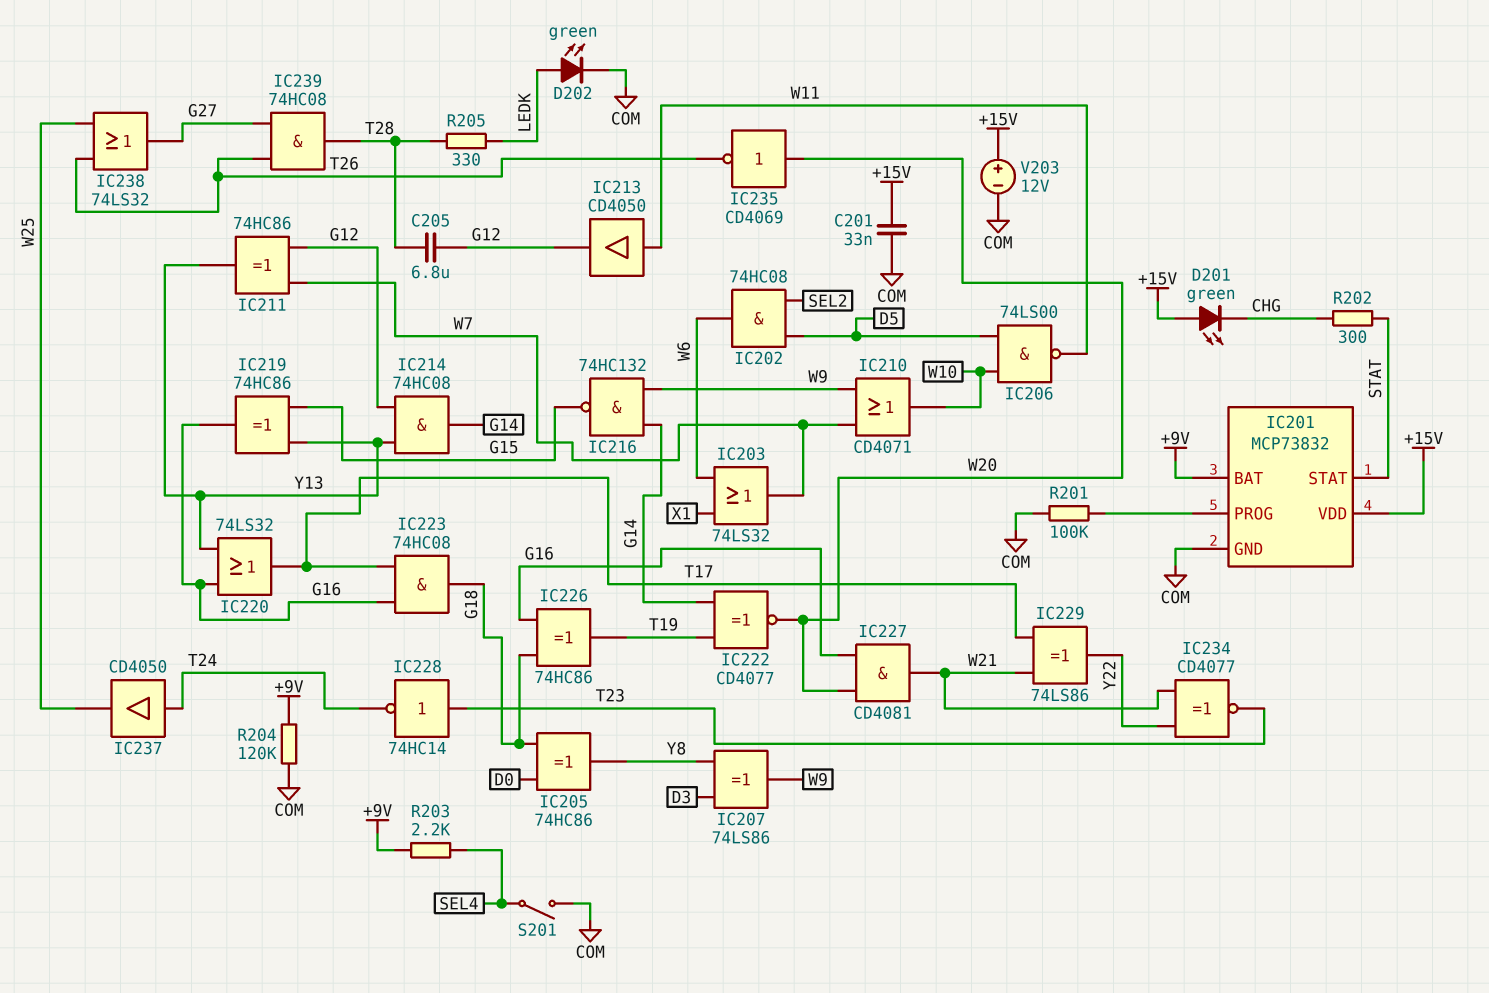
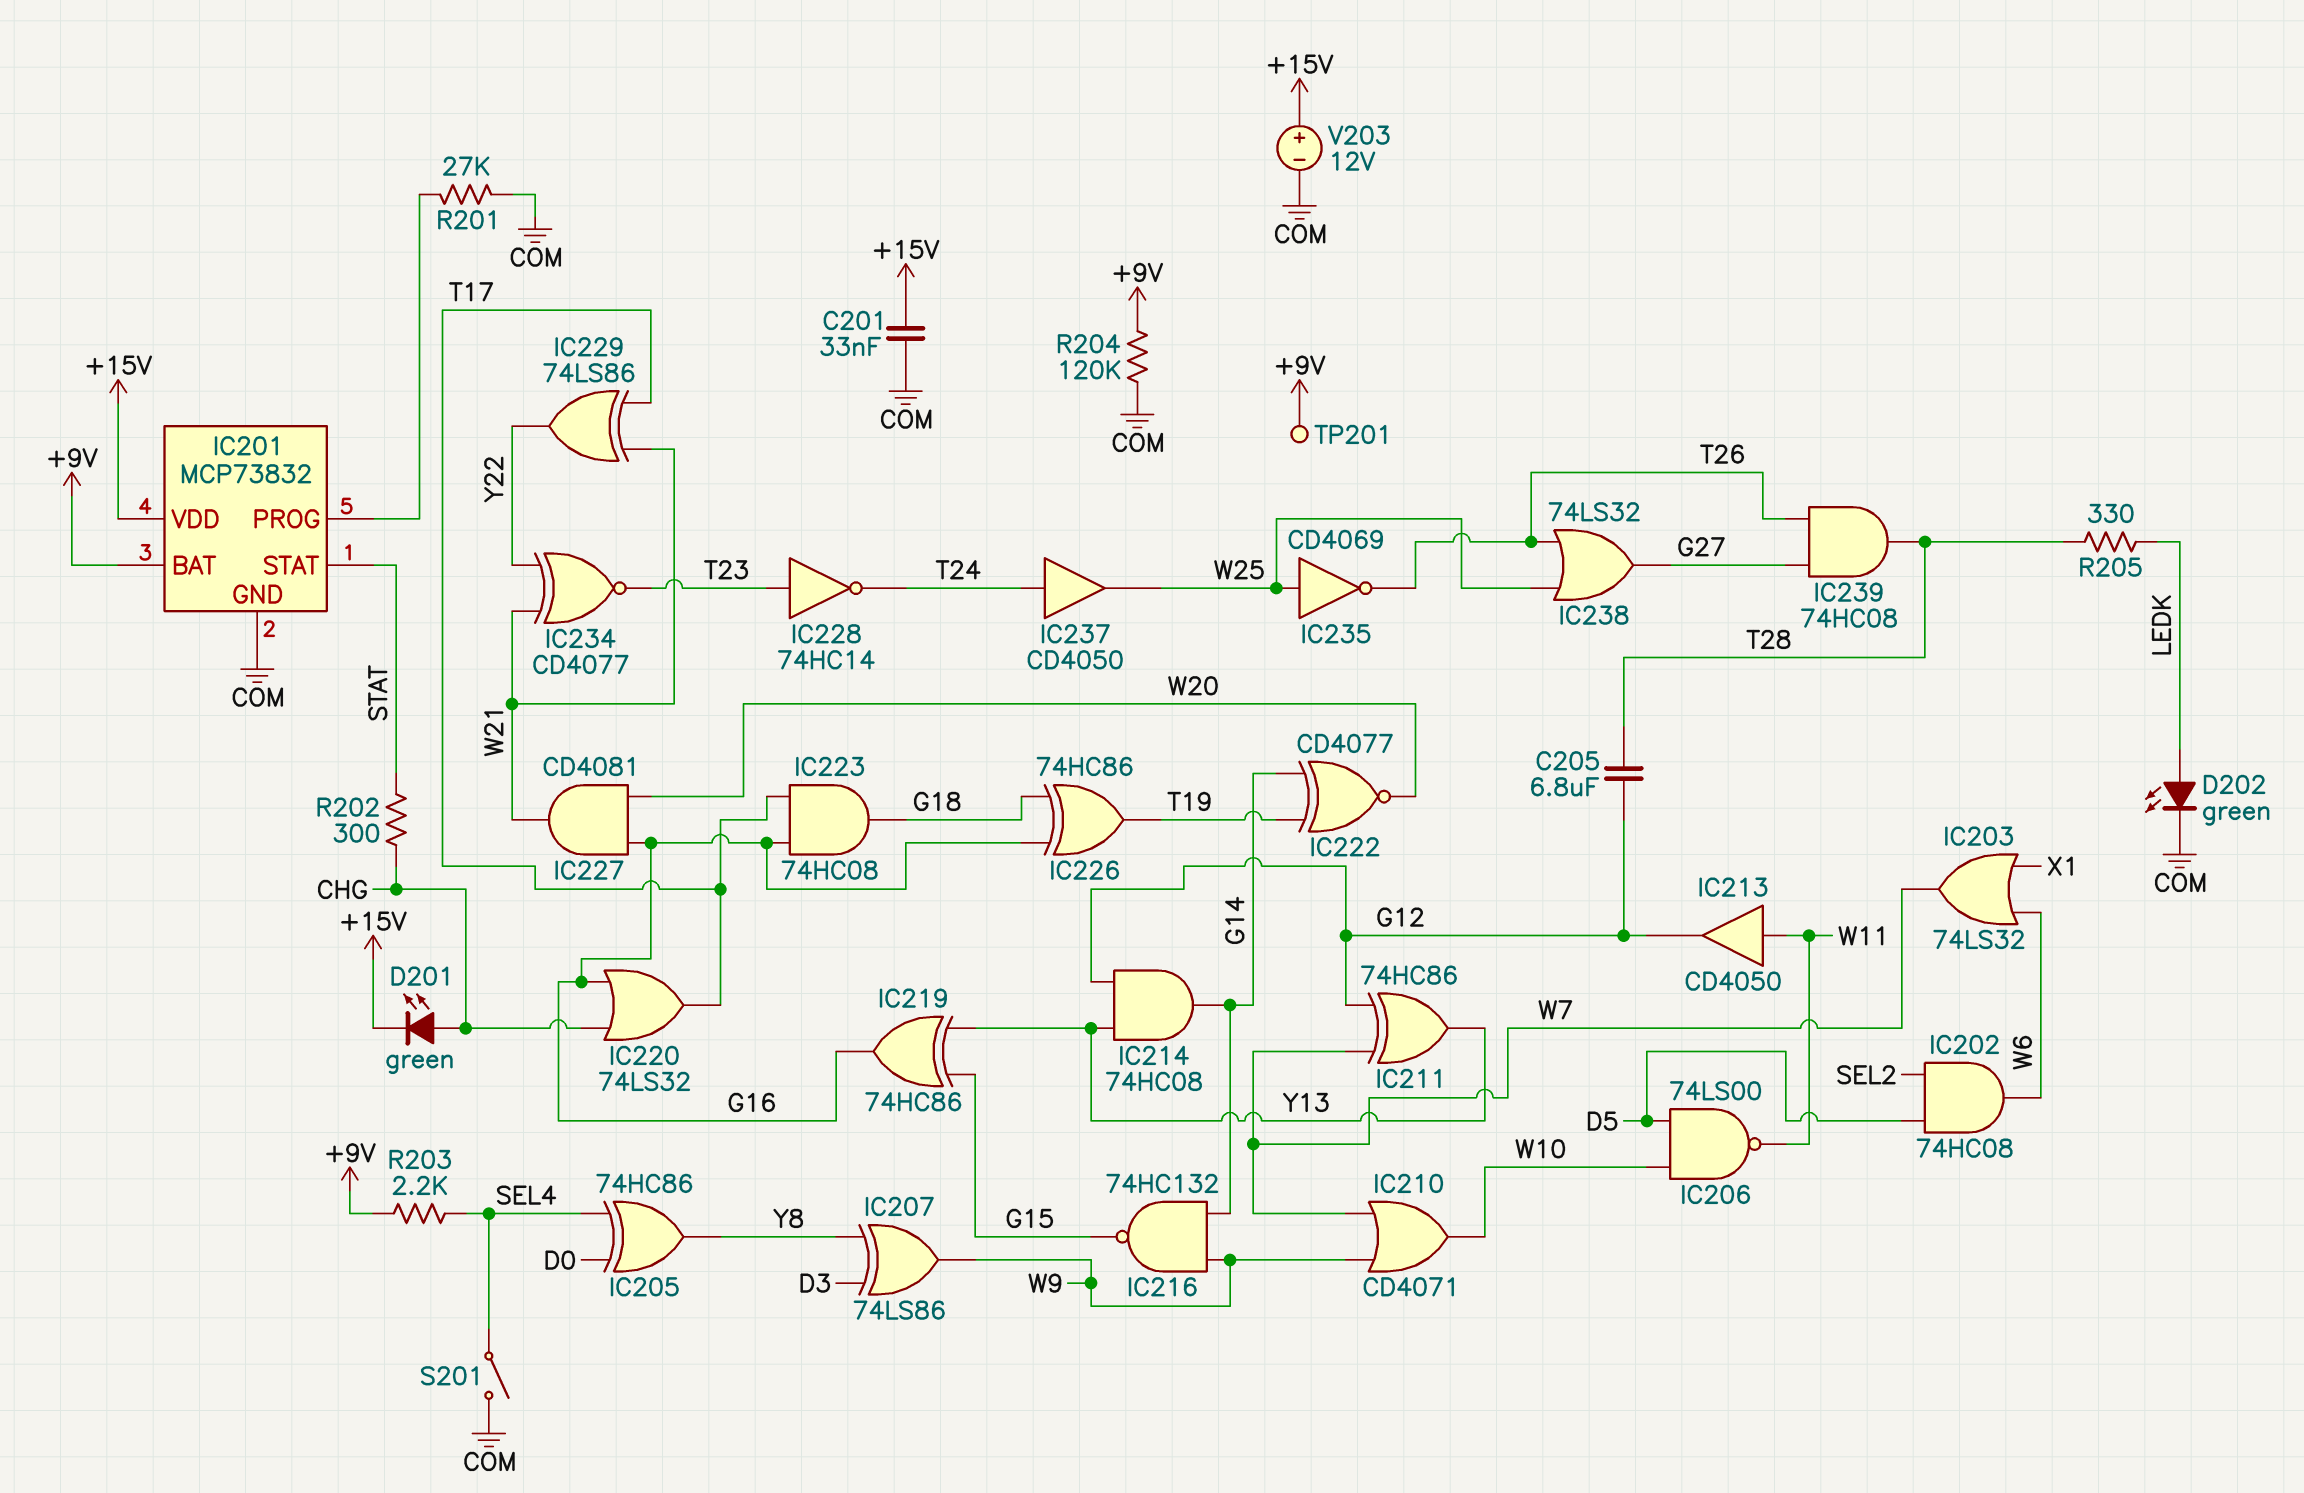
D201: LED green (A +15V, K CHG) -> LED green (A CHG, K +15V)
IC205: XOR 74HC86 (in D0, in G18, out Y8) -> XOR 74HC86 (in D0, in SEL4, out Y8)
IC220: OR 74LS32 (in G16, in Y13, out T17) -> OR 74LS32 (in CHG, in G16, out T17)
IC235: NOT CD4069 (in W20, out T26) -> NOT CD4069 (in W25, out T26)
R201: 100k (COM, IC201/PROG) -> 27k (COM, IC201/PROG)
TP201: none -> test point (+9V)

